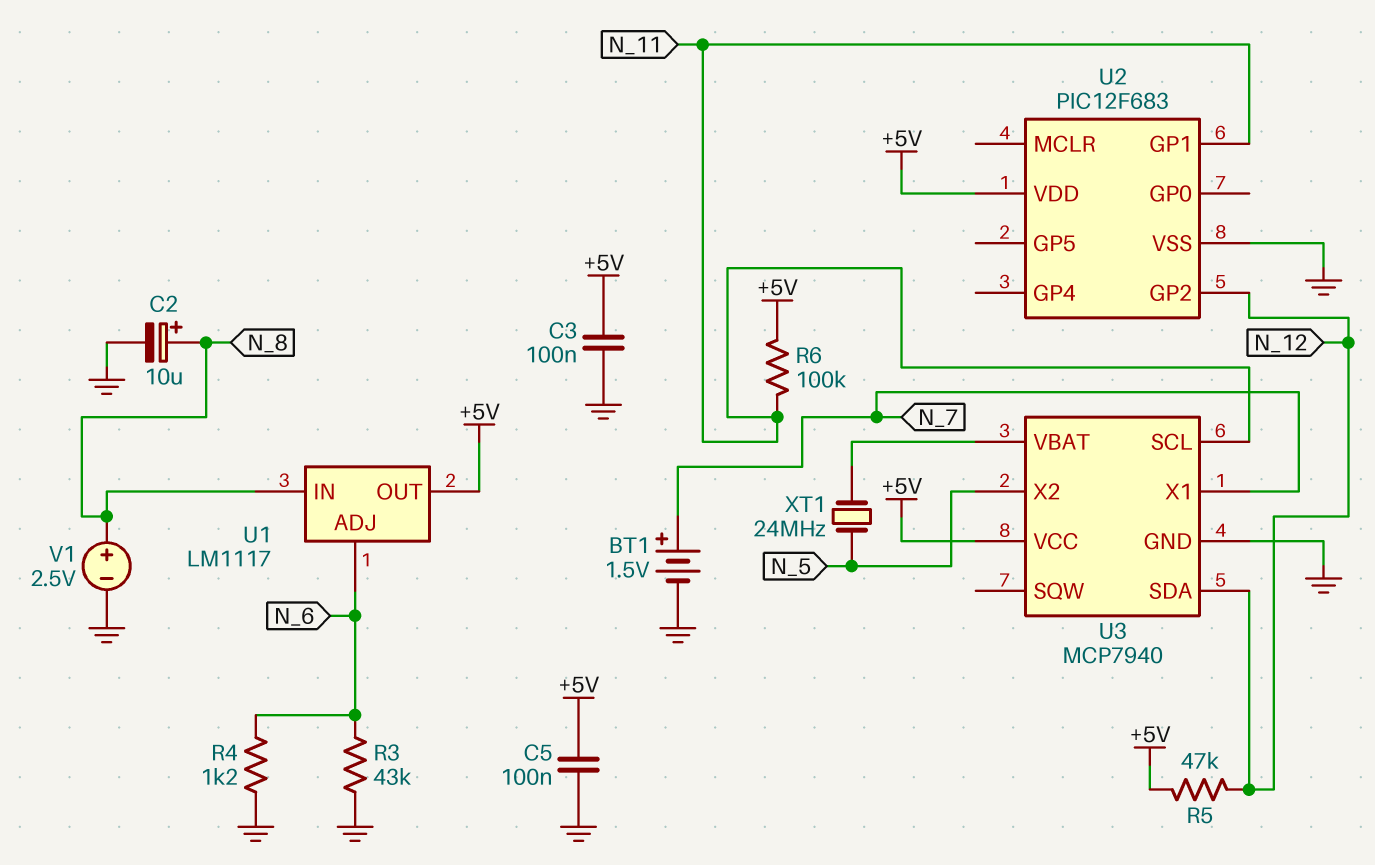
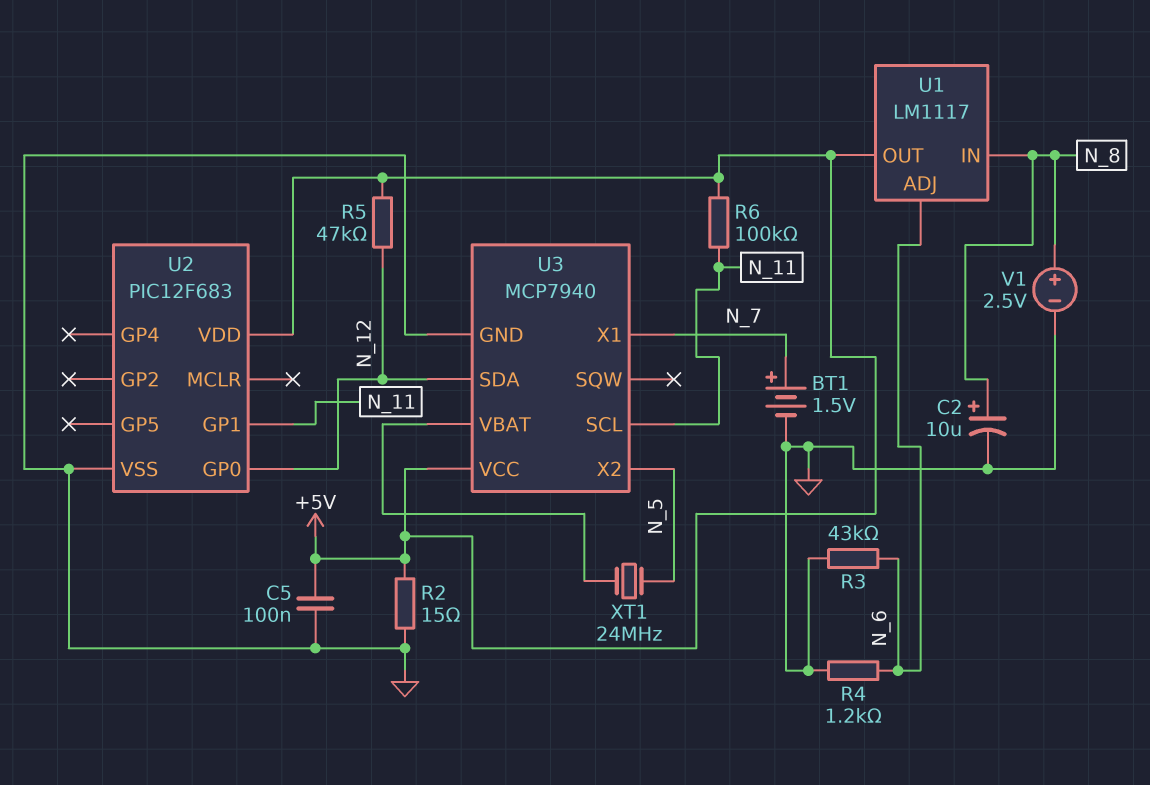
C3: 100nF (+5V, GND) -> none
R2: none -> 15 (+5V, GND)
U2 pin GP0: none -> N_12
U2 pin GP2: N_12 -> none

